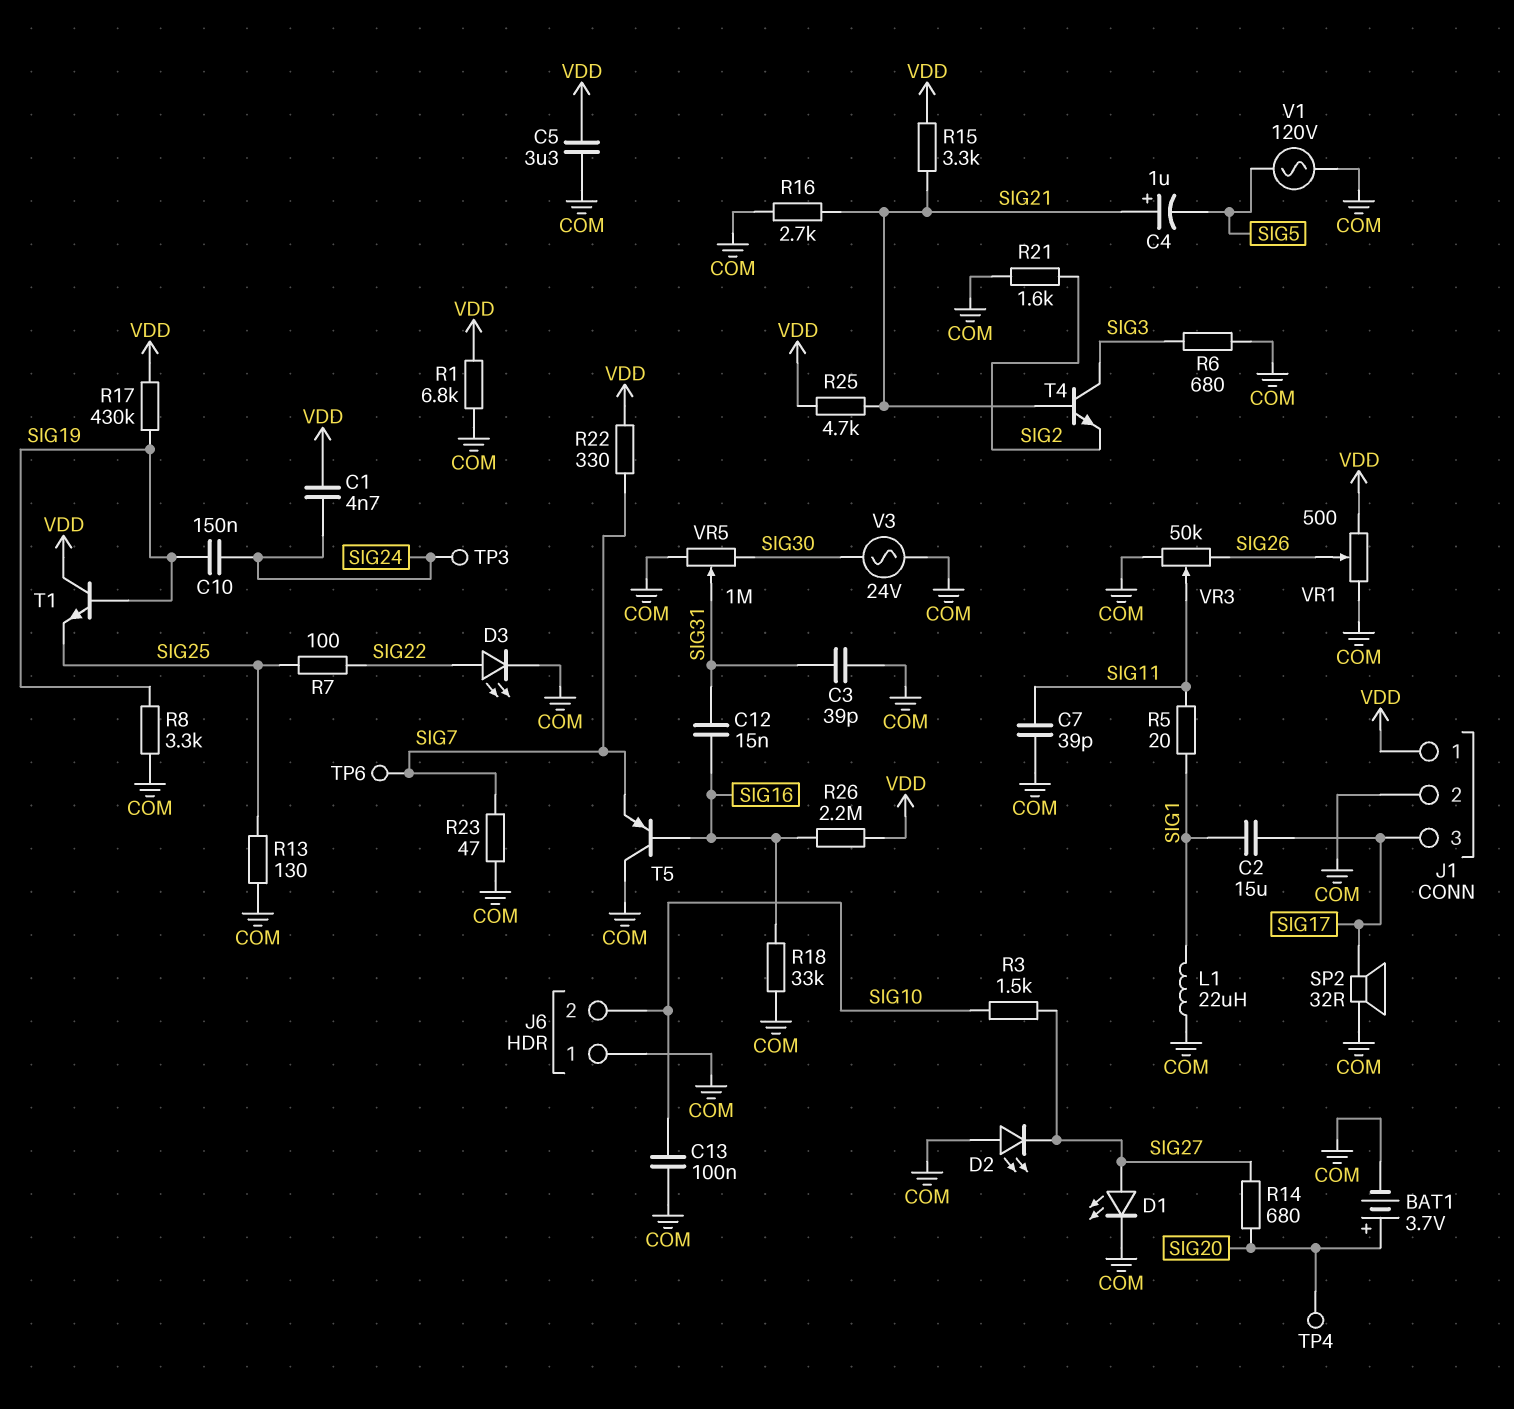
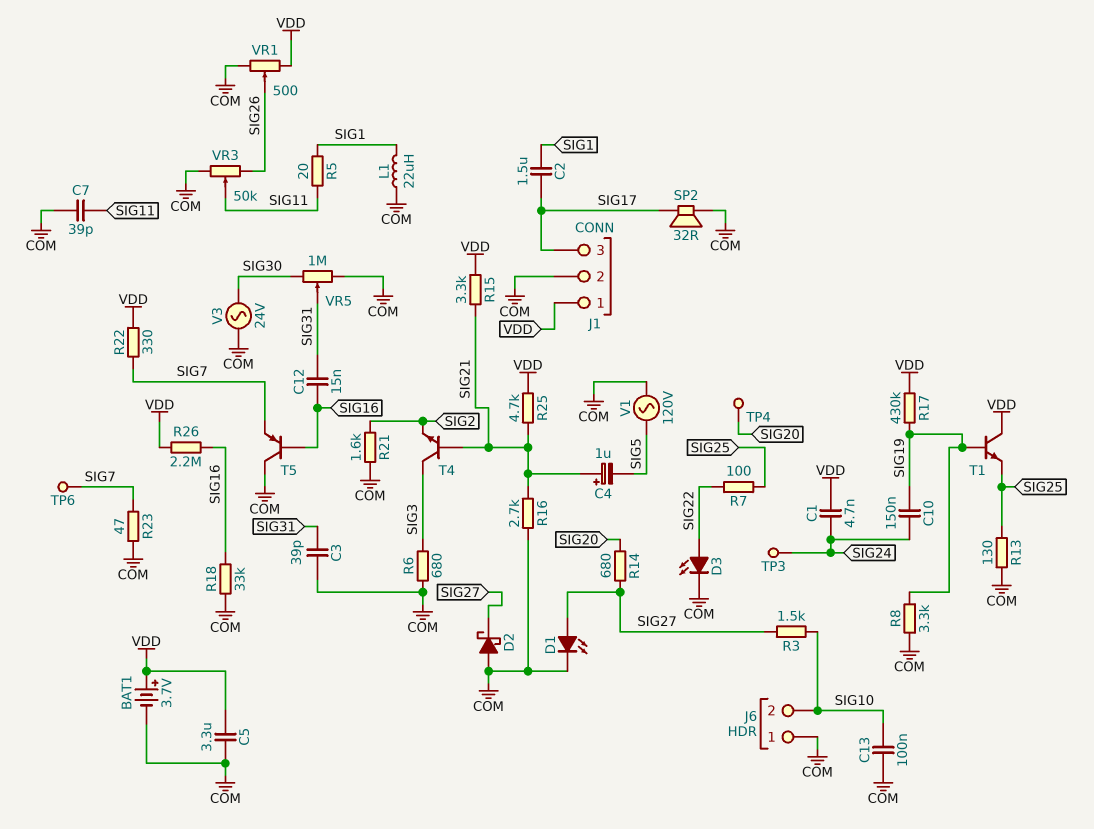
BAT1: 3.7V (plus SIG20, minus COM) -> 3.7V (plus VDD, minus COM)
C2: 15uF (SIG1, SIG17) -> 1.5uF (SIG1, SIG17)
D2: LED (A COM, K SIG27) -> schottky (A COM, K SIG27)
R1: 6.8k (COM, VDD) -> none

